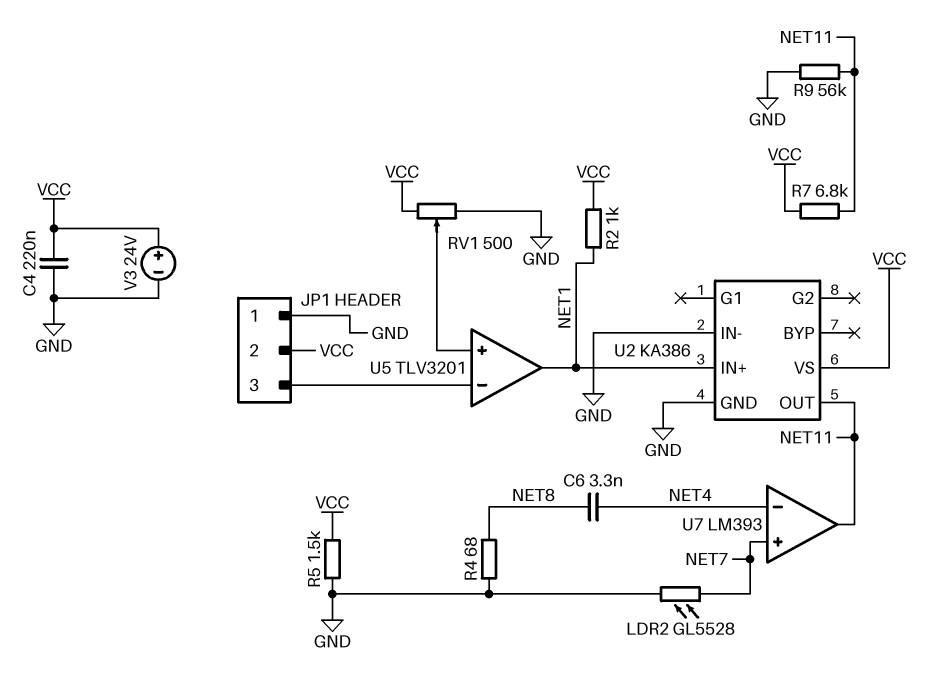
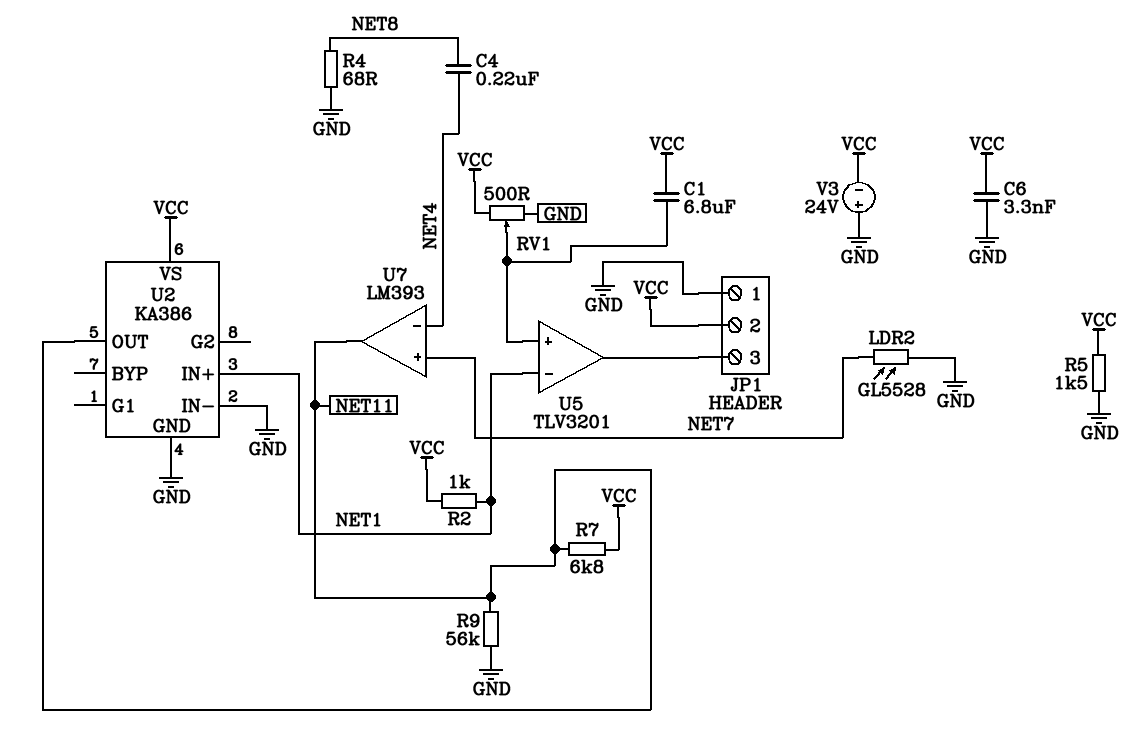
C1: none -> 6.8uF (U5/in+, VCC)
C4: 220nF (GND, VCC) -> 220nF (NET4, NET8)
C6: 3.3nF (NET4, NET8) -> 3.3nF (GND, VCC)
U5 pin in-: JP1/3 -> NET1
U5 pin out: NET1 -> JP1/3
V3: 24V (plus VCC, minus GND) -> 24V (plus GND, minus VCC)

